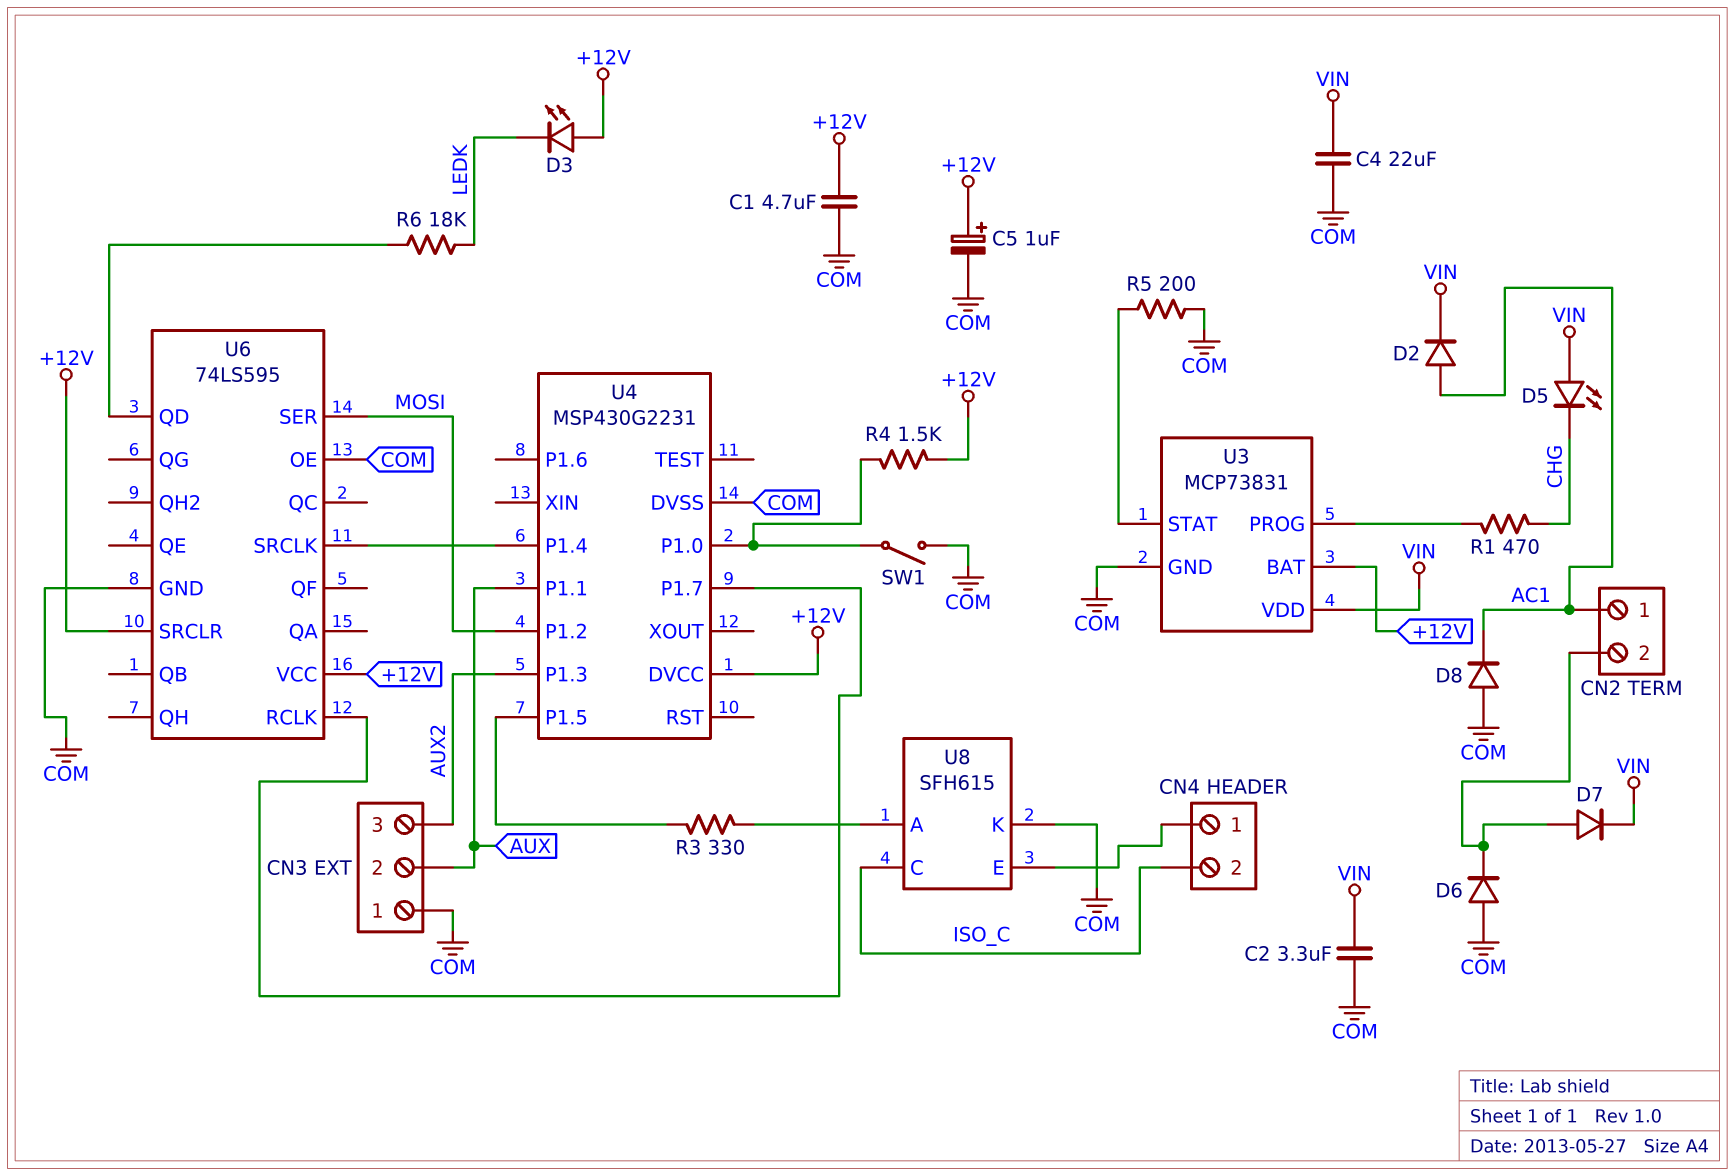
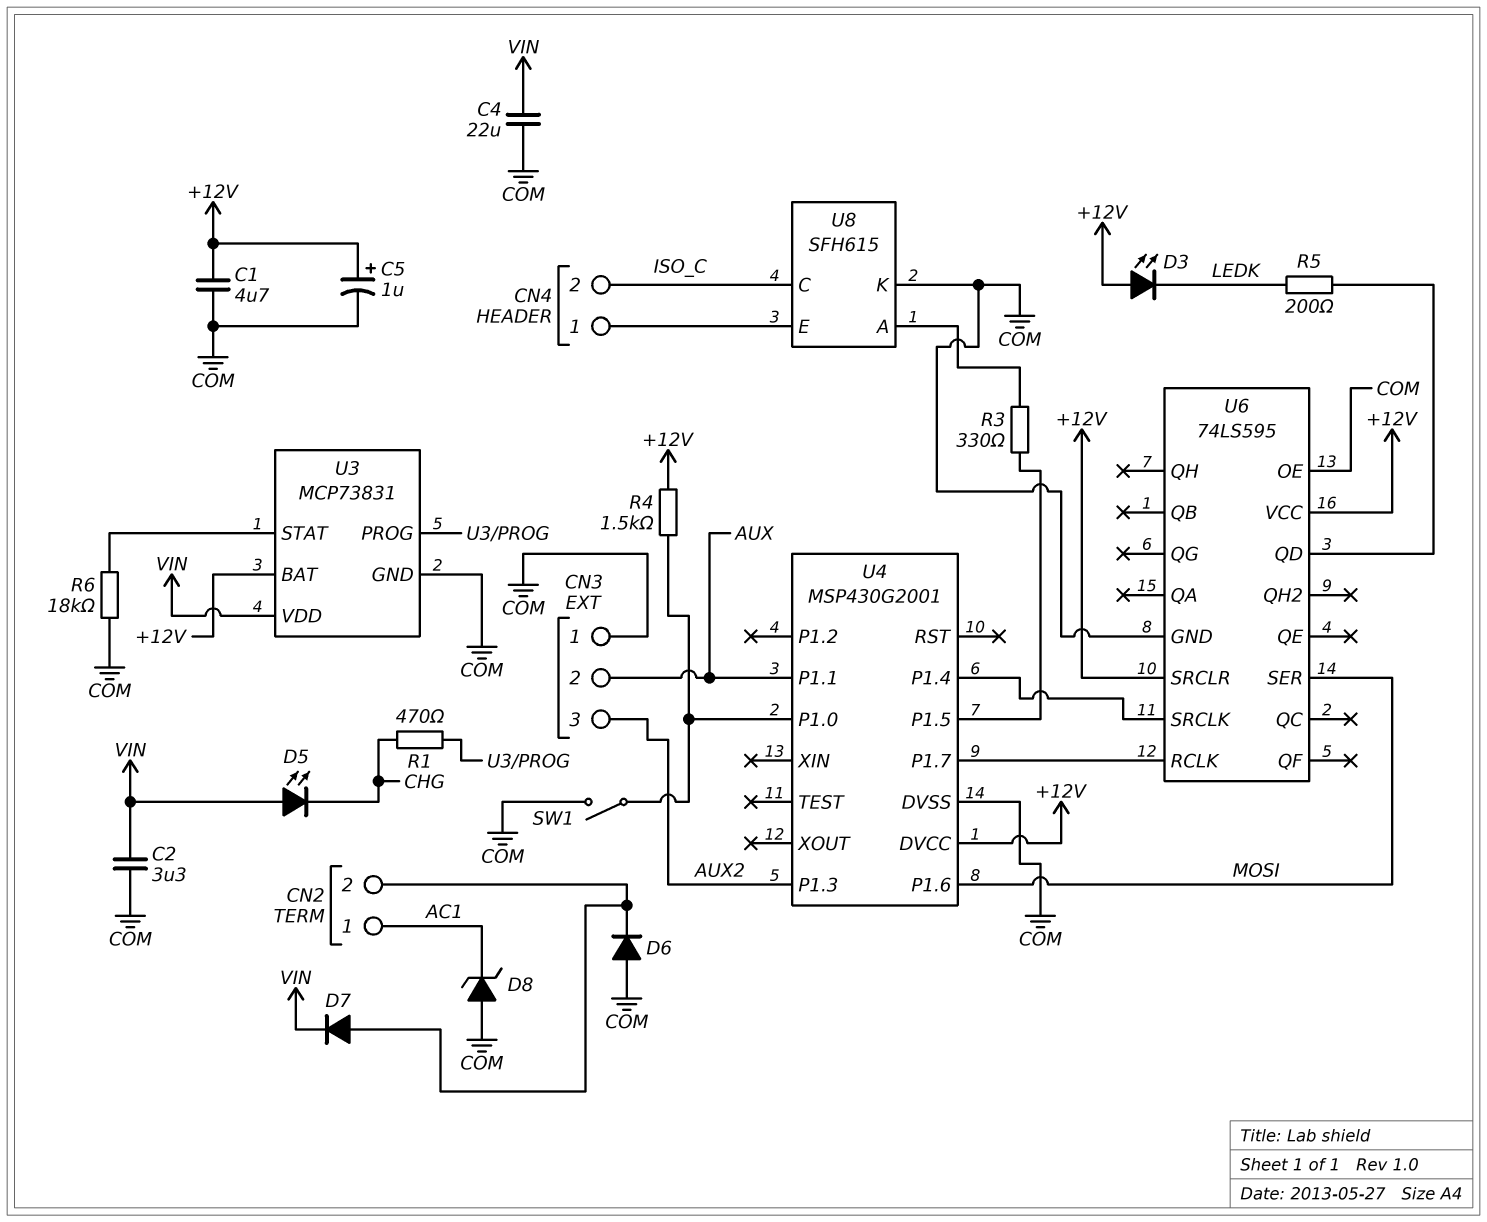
D2: diode (A AC1, K VIN) -> none
D8: diode (A COM, K AC1) -> zener (A COM, K AC1)
R5: 200 (COM, U3/STAT) -> 200 (LEDK, U6/QD)
R6: 18k (LEDK, U6/QD) -> 18k (COM, U3/STAT)
U4: MSP430G2231 -> MSP430G2001
U4 pin P1.2: MOSI -> none
U4 pin P1.6: none -> MOSI

